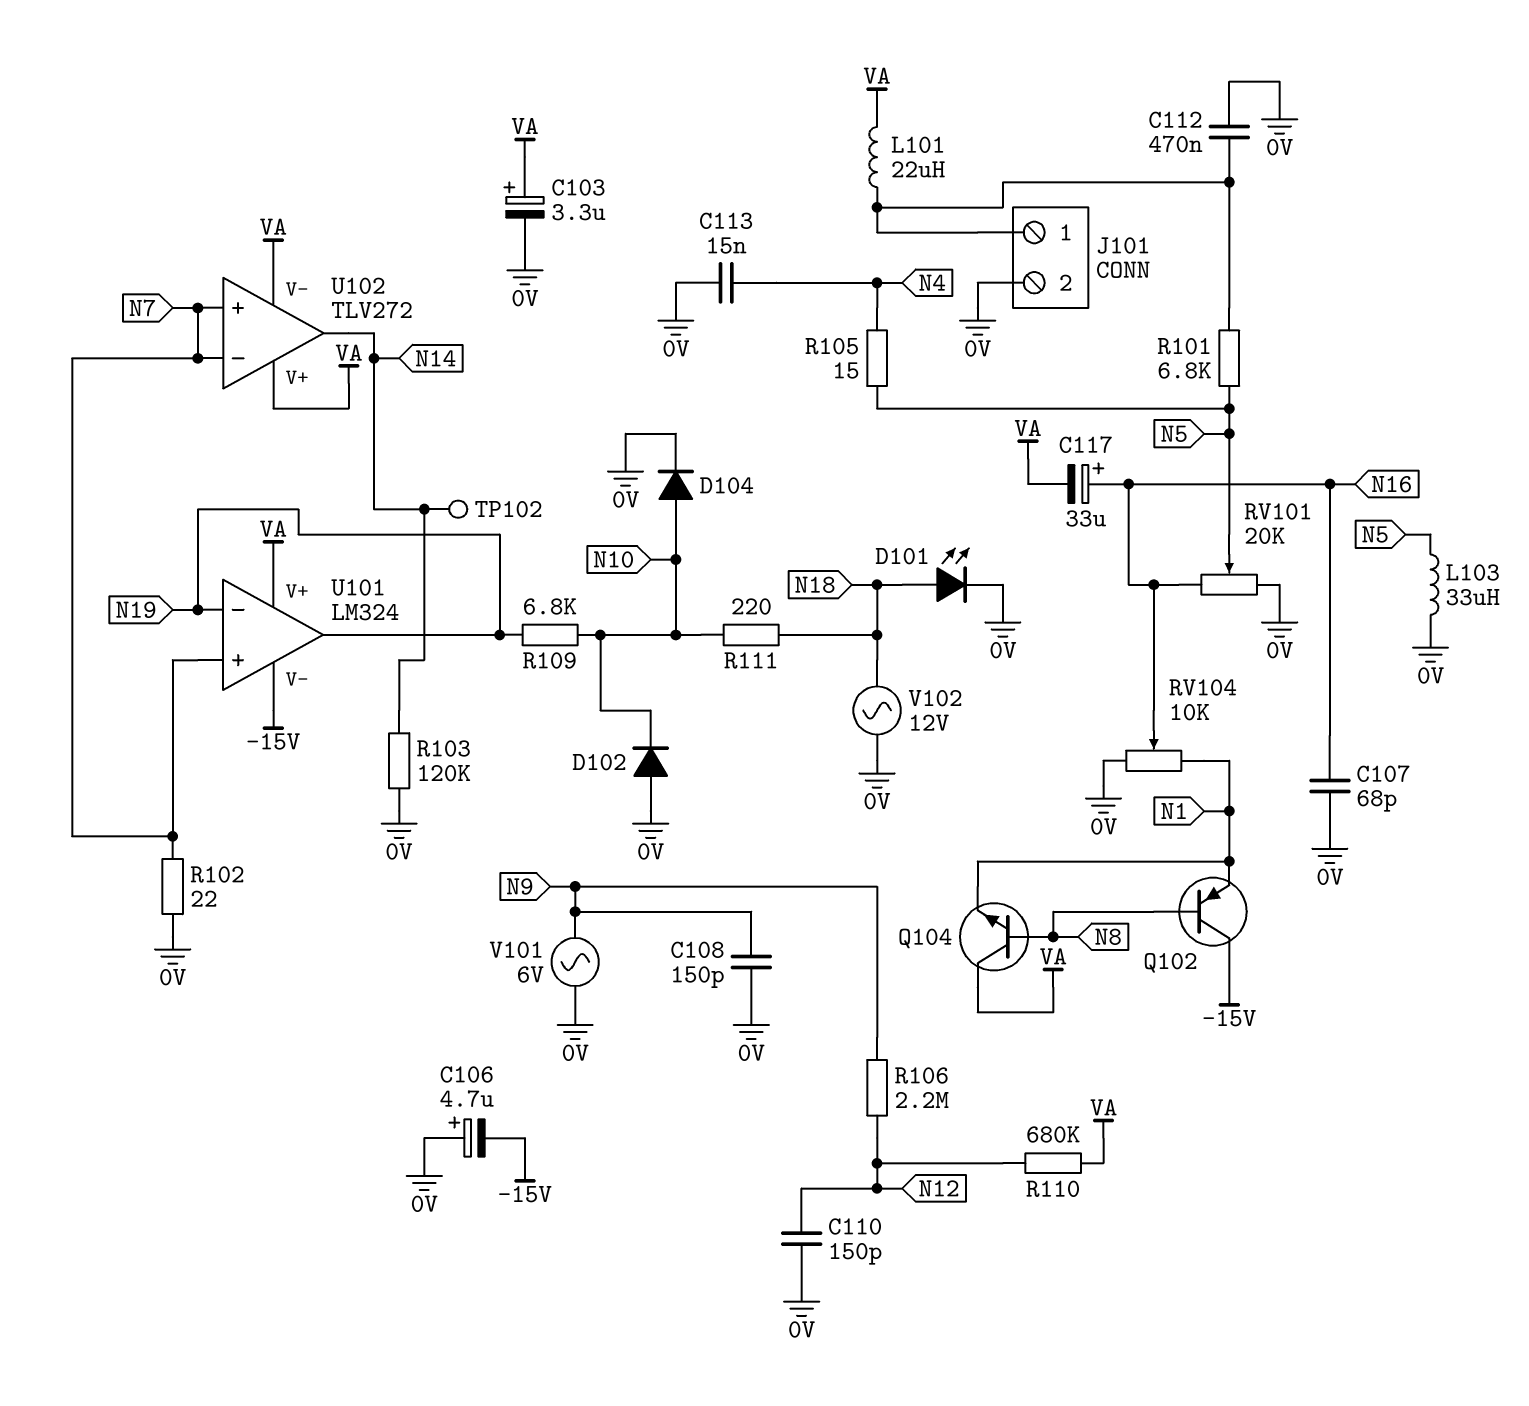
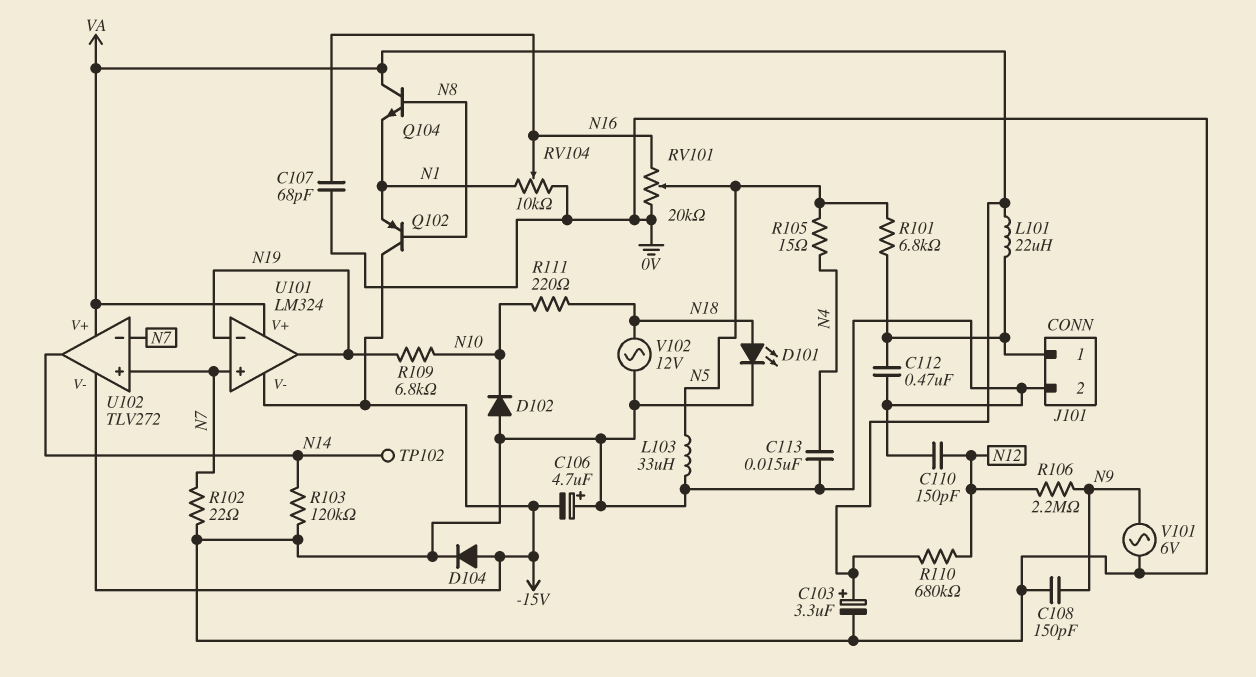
C117: 33uF (plus N16, minus VA) -> none
D104: diode (A N10, K 0V) -> diode (A -15V, K 0V)
U102 pin V-: VA -> -15V

